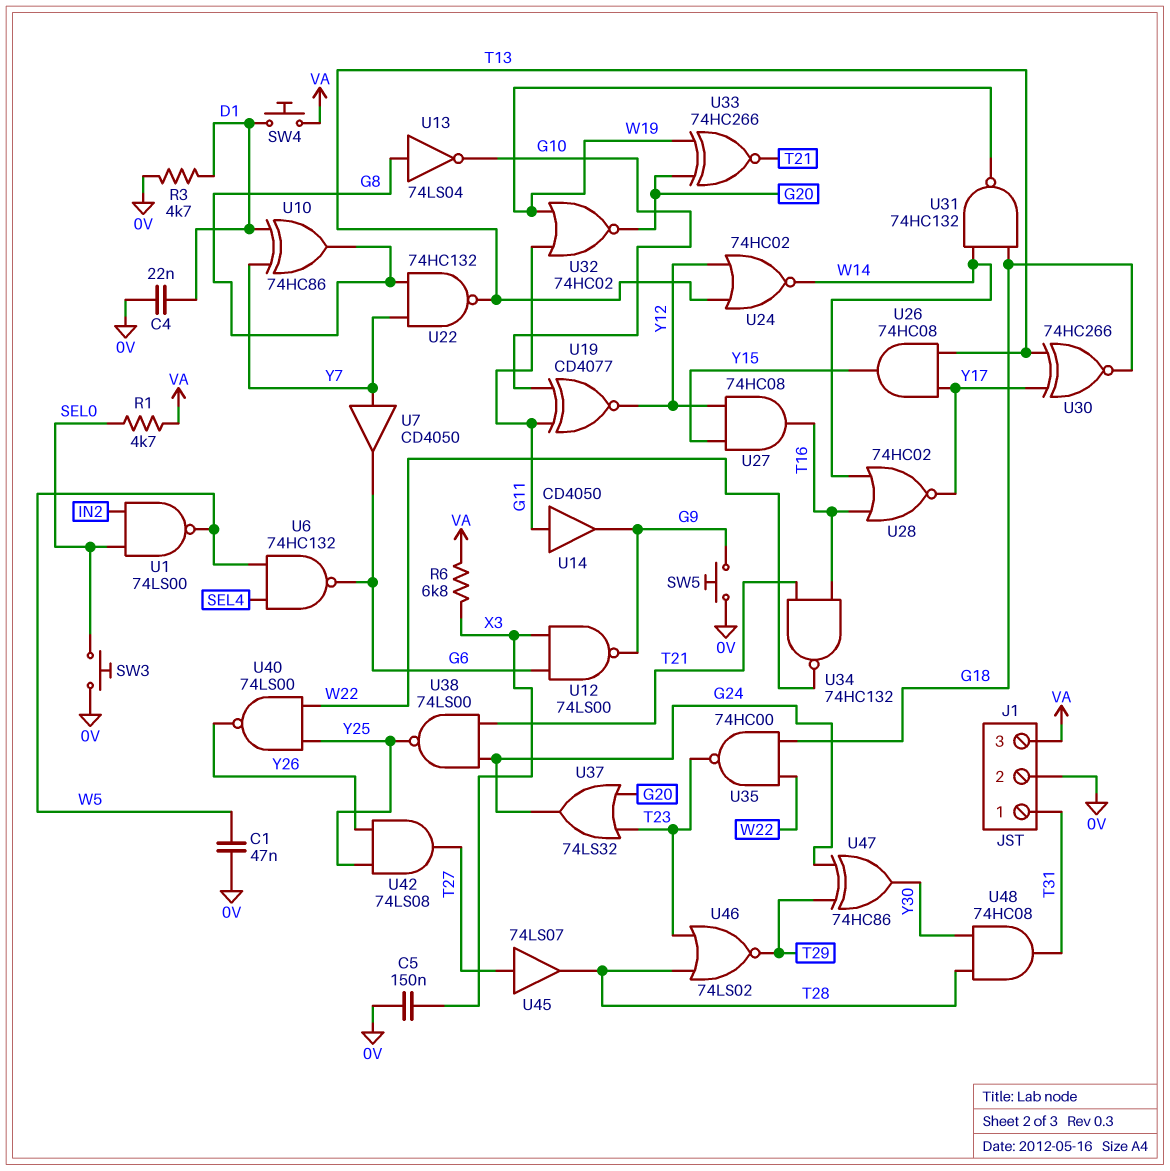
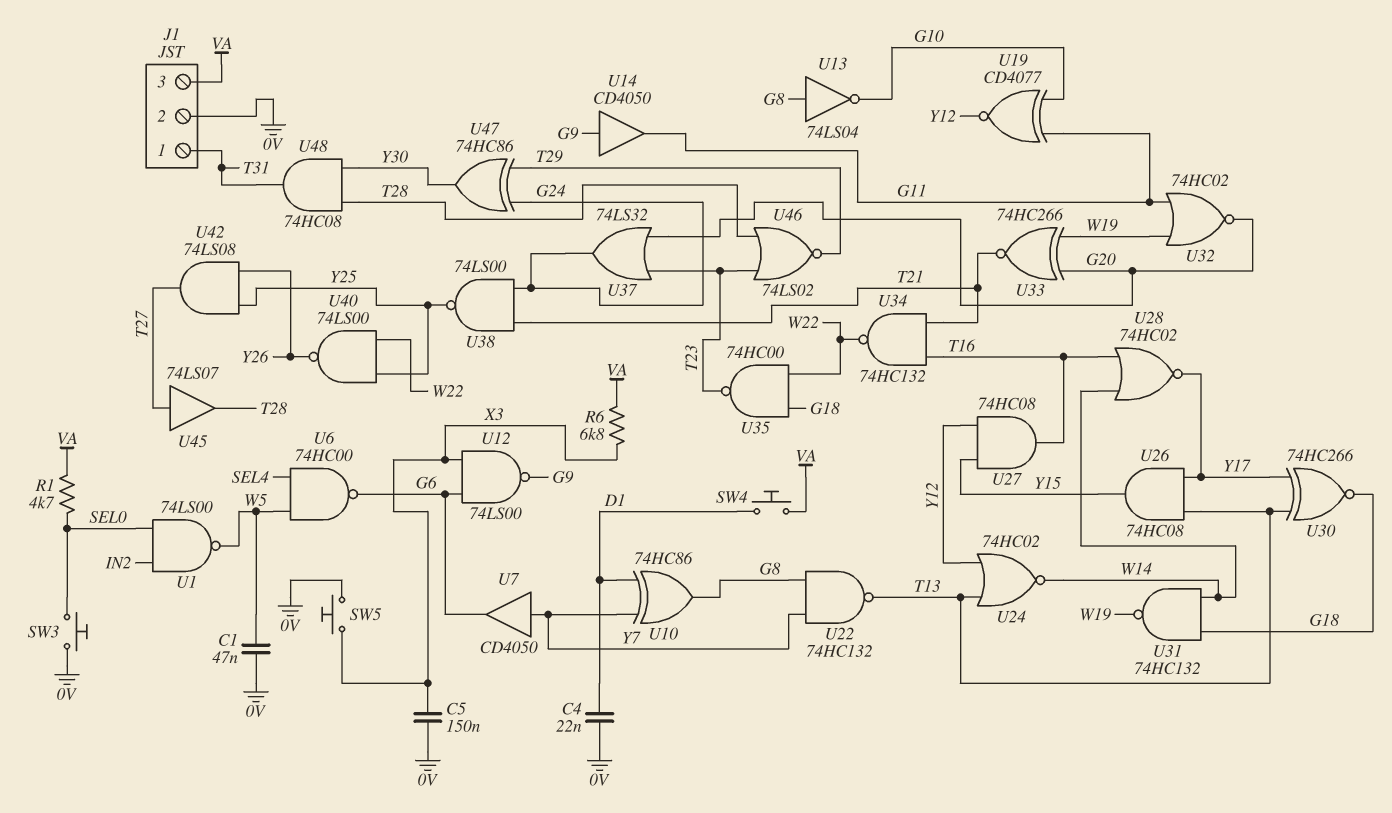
R3: 4.7k (0V, D1) -> none
SW5: button (0V, G9) -> button (0V, X3)
U6: NAND 74HC132 (in SEL4, in W5, out G6) -> NAND 74HC00 (in SEL4, in W5, out G6)
U14: buffer CD4050 (in G11, out G9) -> buffer CD4050 (in G9, out G11)

